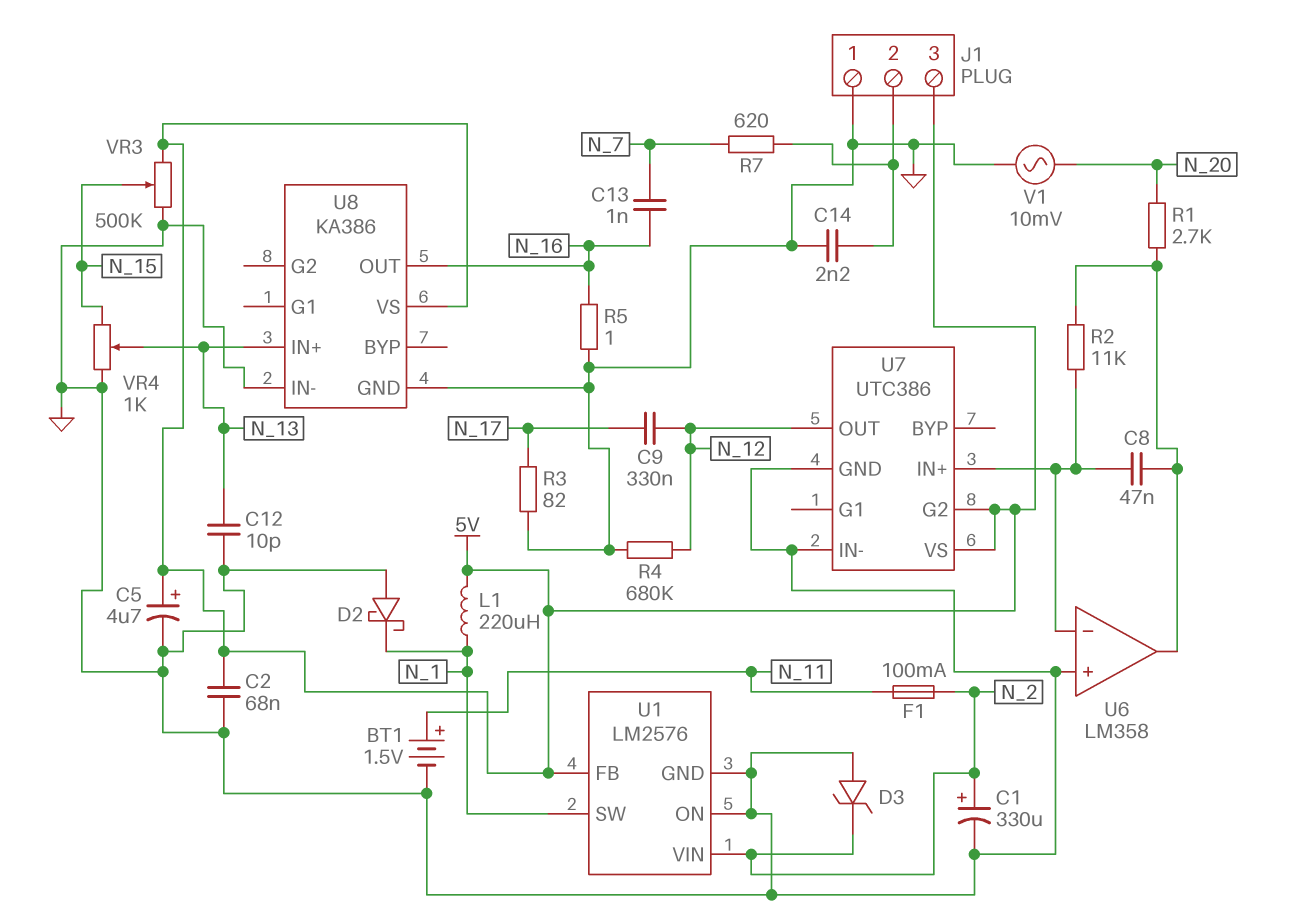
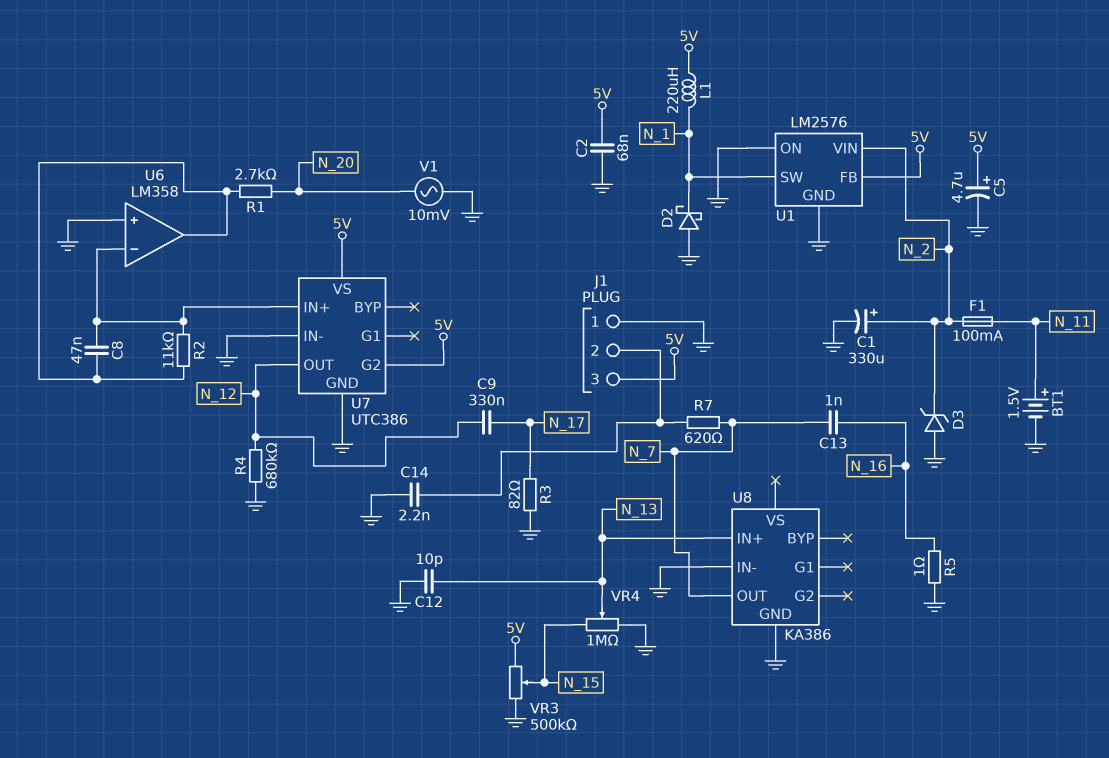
U8 pin OUT: N_16 -> N_7
U8 pin VS: 5V -> none
VR4: 1k (GND, N_15, wiper N_13) -> 1M (GND, N_15, wiper N_13)

